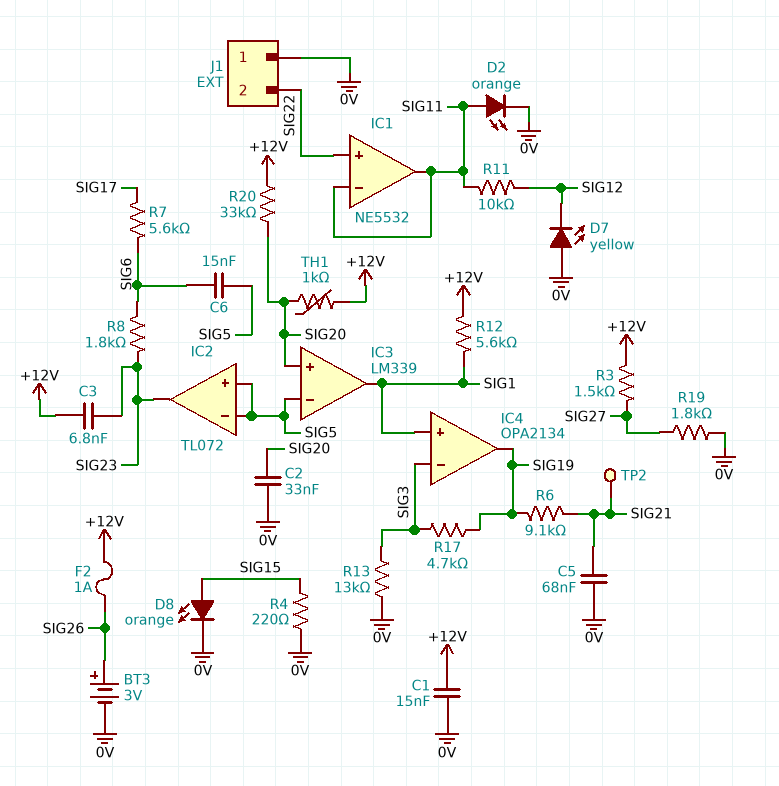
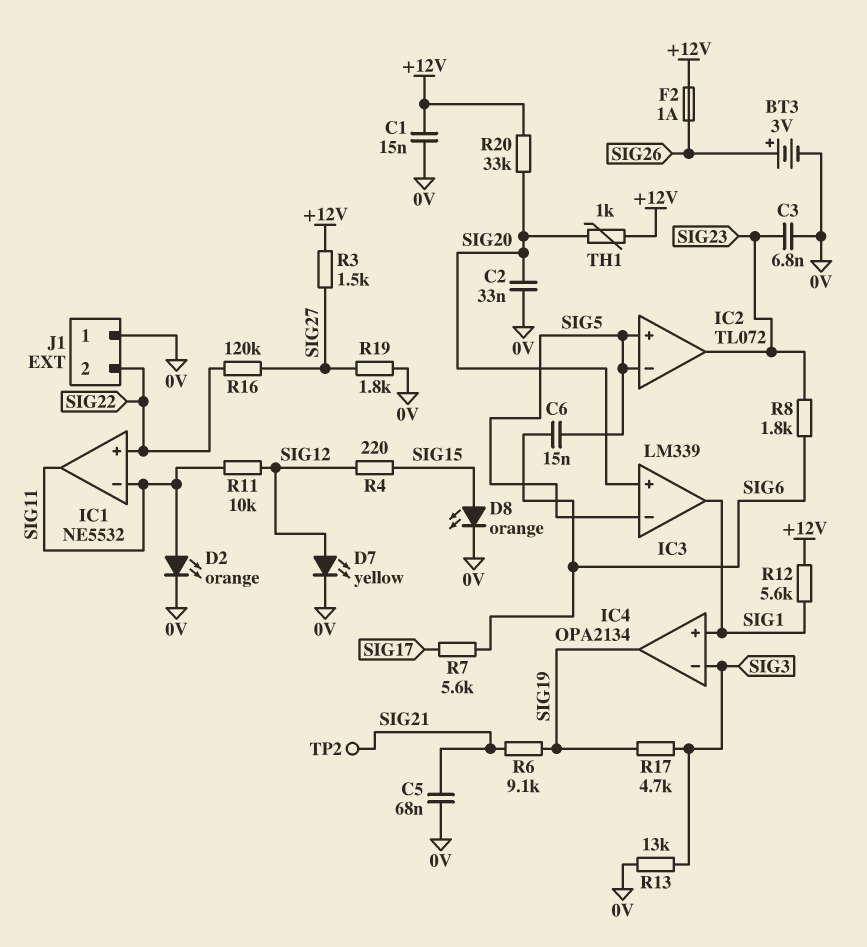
C3: 6.8nF (+12V, SIG23) -> 6.8nF (0V, SIG23)
D7: LED yellow (A 0V, K SIG12) -> LED yellow (A SIG12, K 0V)
R4: 220 (0V, SIG15) -> 220 (SIG12, SIG15)
R16: none -> 120k (SIG22, SIG27)

